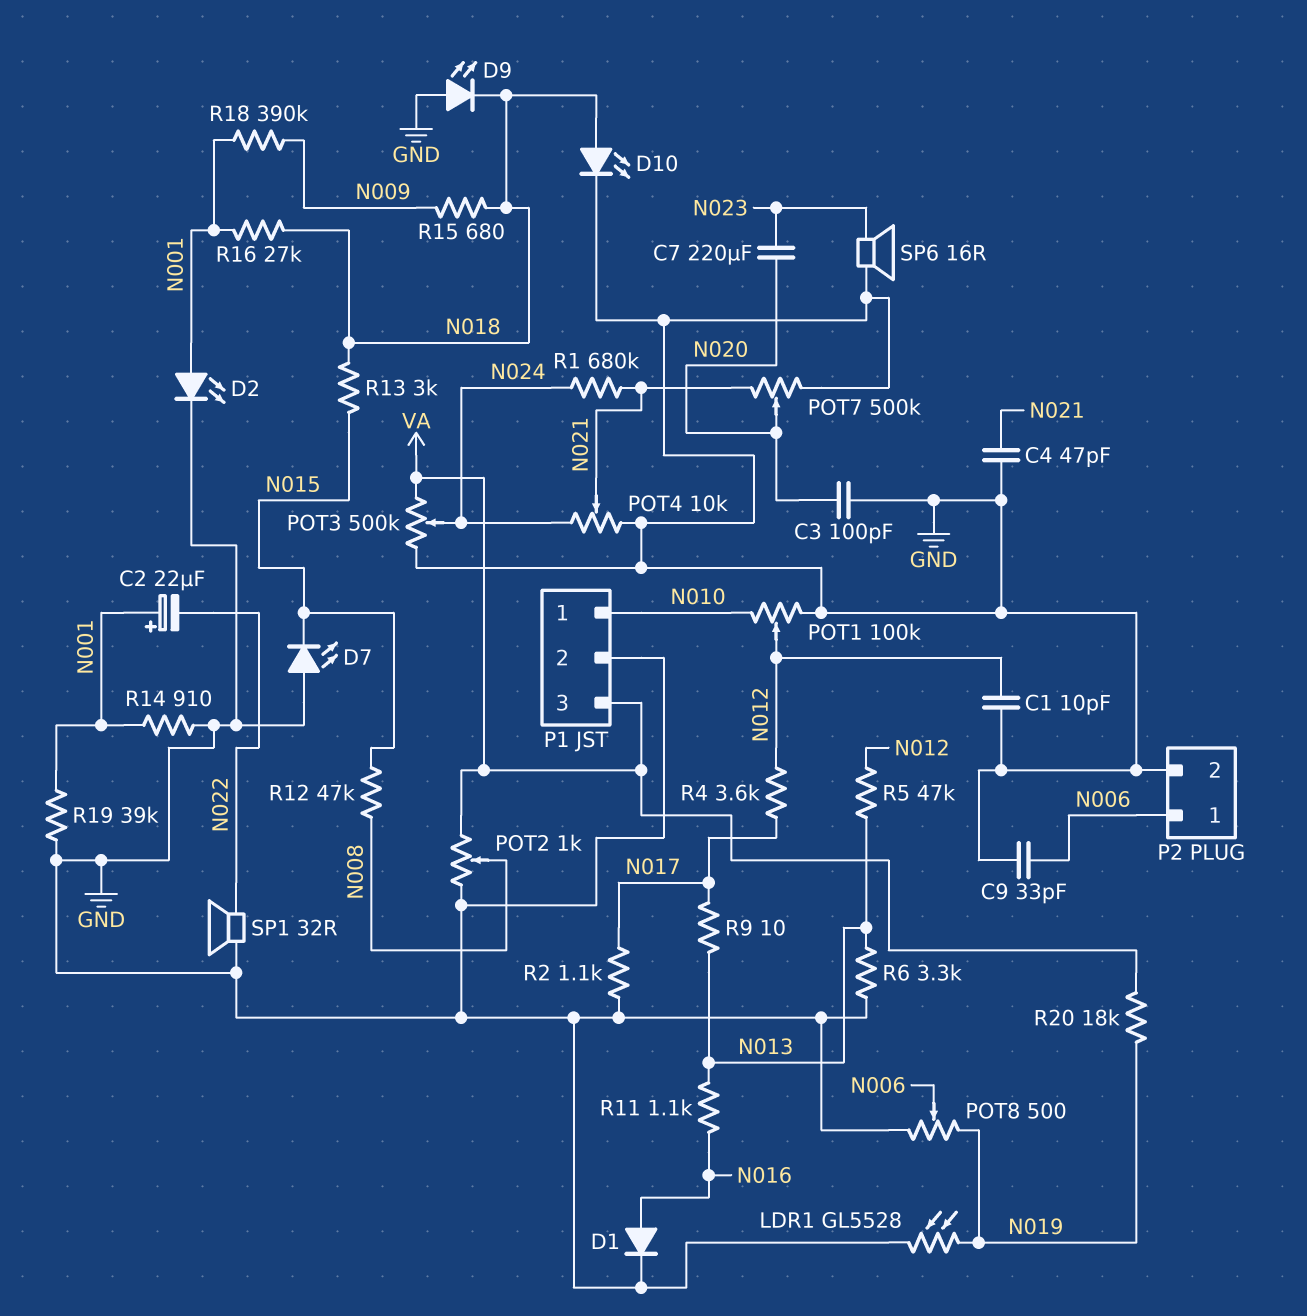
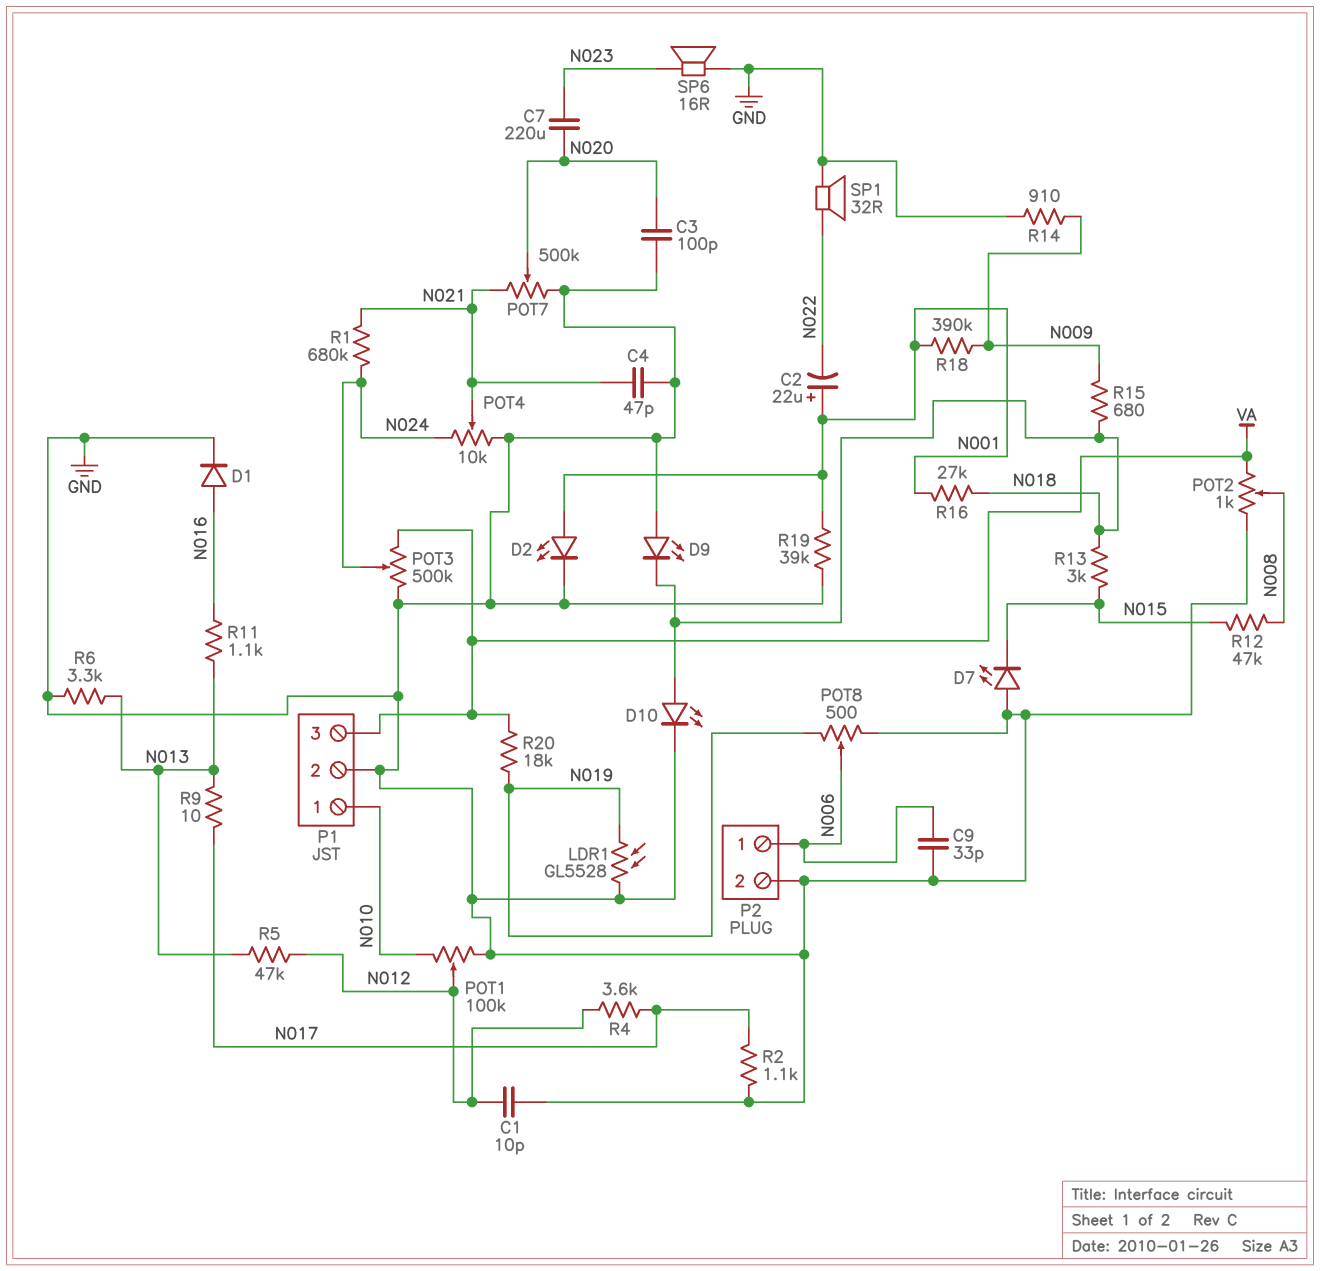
R14: 910 (GND, N001) -> 910 (GND, N009)

